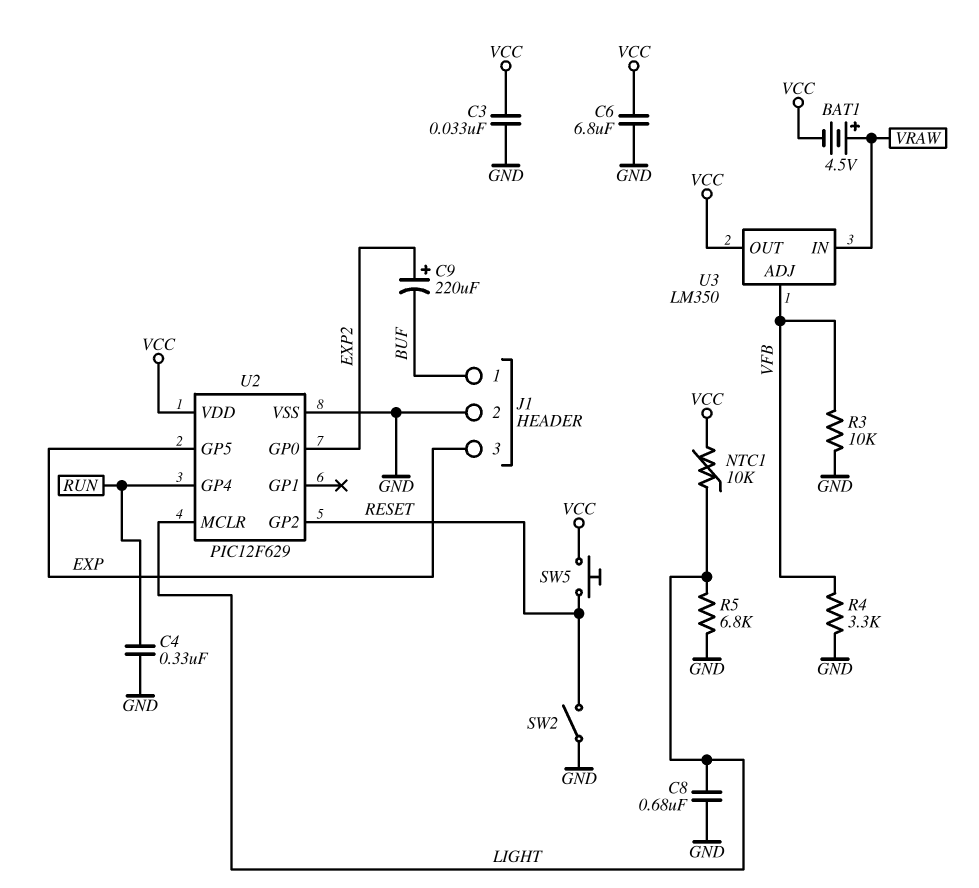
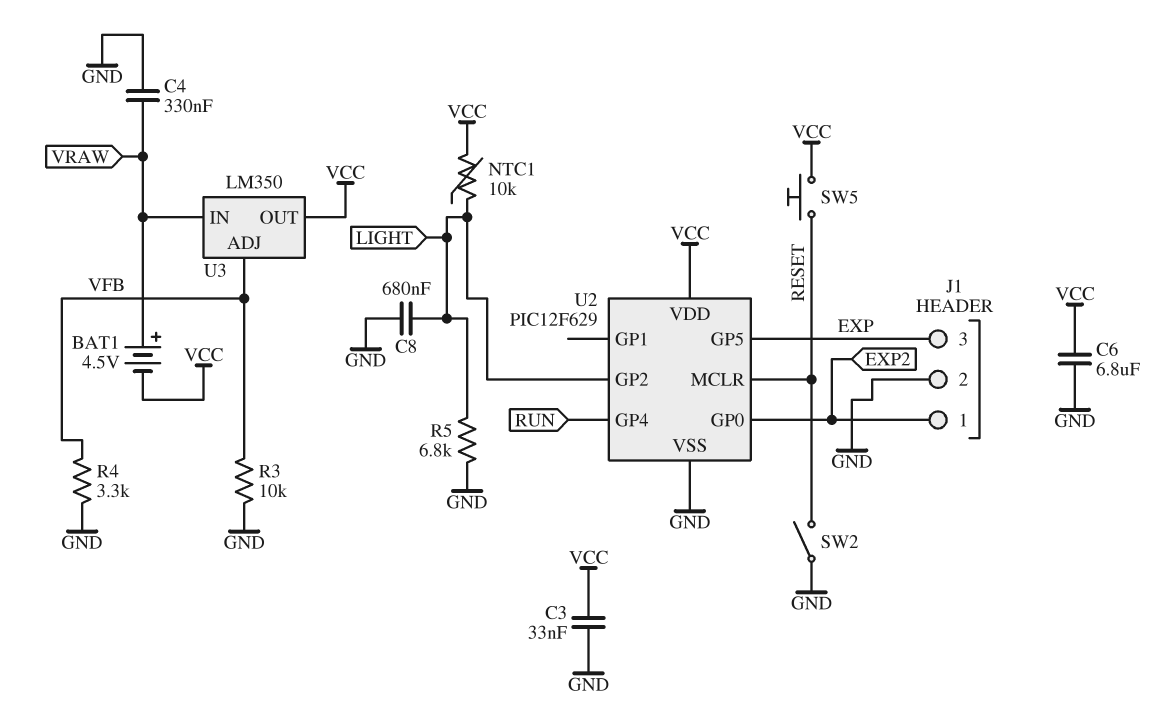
C4: 330nF (GND, RUN) -> 330nF (GND, VRAW)
C9: 220uF (plus EXP2, minus BUF) -> none
J1 pin 1: BUF -> EXP2
U2 pin GP2: RESET -> LIGHT
U2 pin MCLR: LIGHT -> RESET

